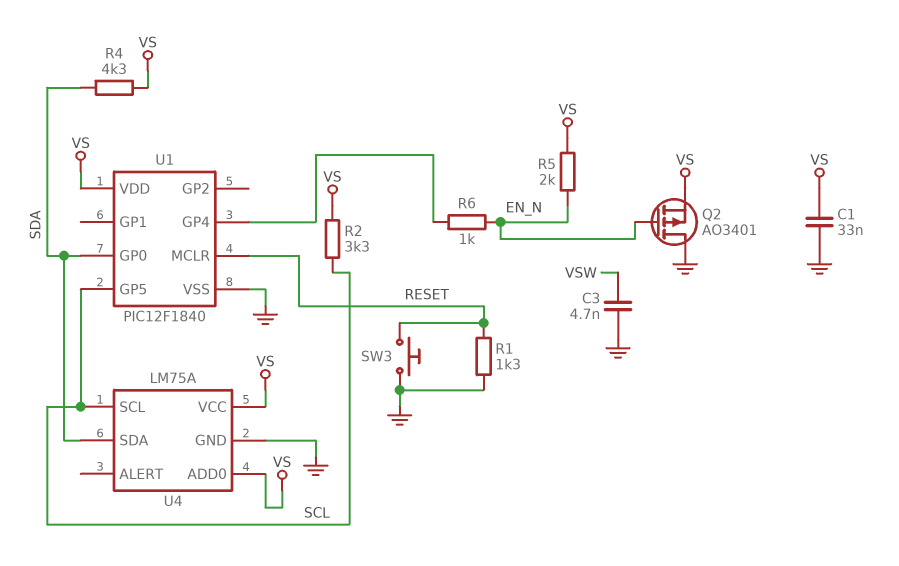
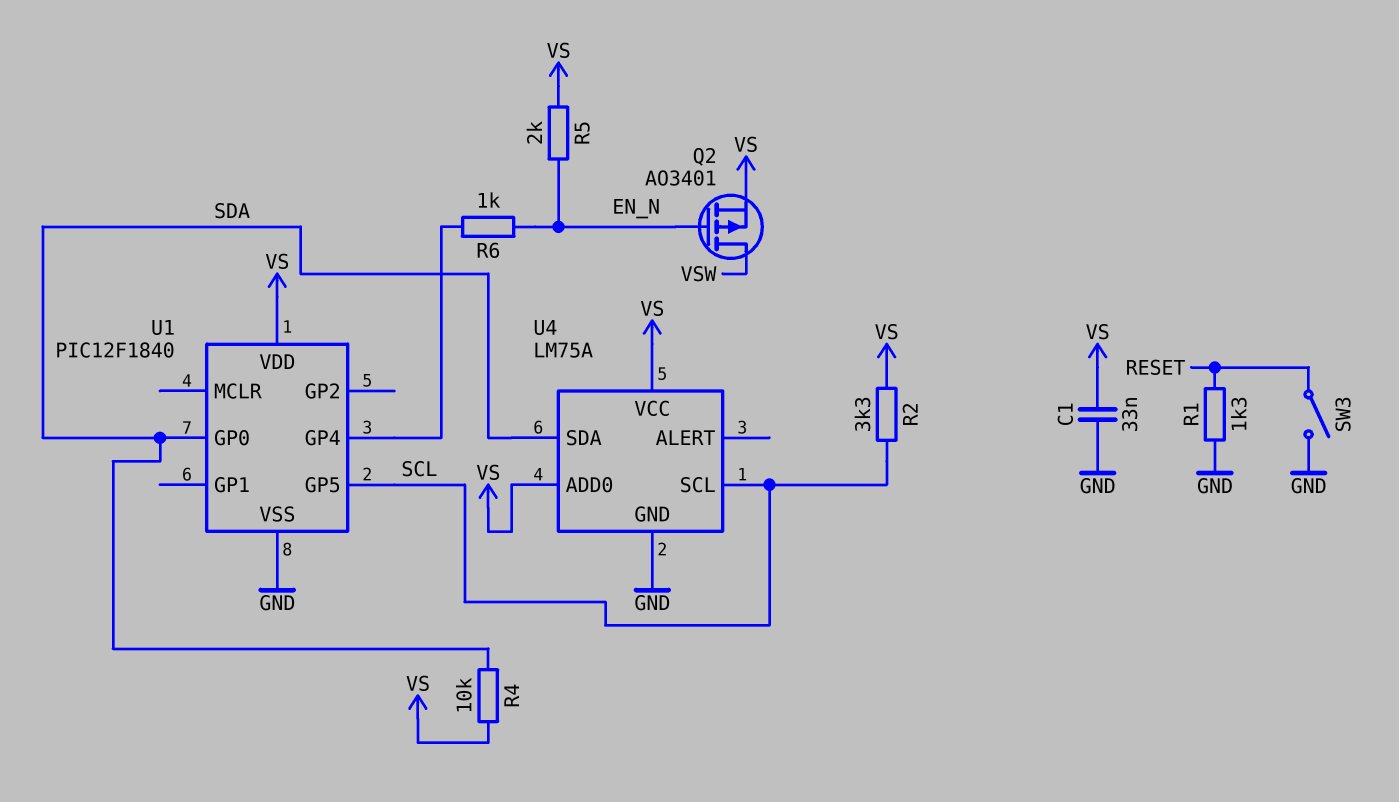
C3: 4.7nF (GND, VSW) -> none
Q2: PMOS AO3401 (G EN_N, D GND, S VS) -> PMOS AO3401 (G EN_N, D VSW, S VS)
R4: 4.3k (SDA, VS) -> 10k (SDA, VS)
SW3: button (GND, RESET) -> switch (GND, RESET)
U1 pin MCLR: RESET -> none

